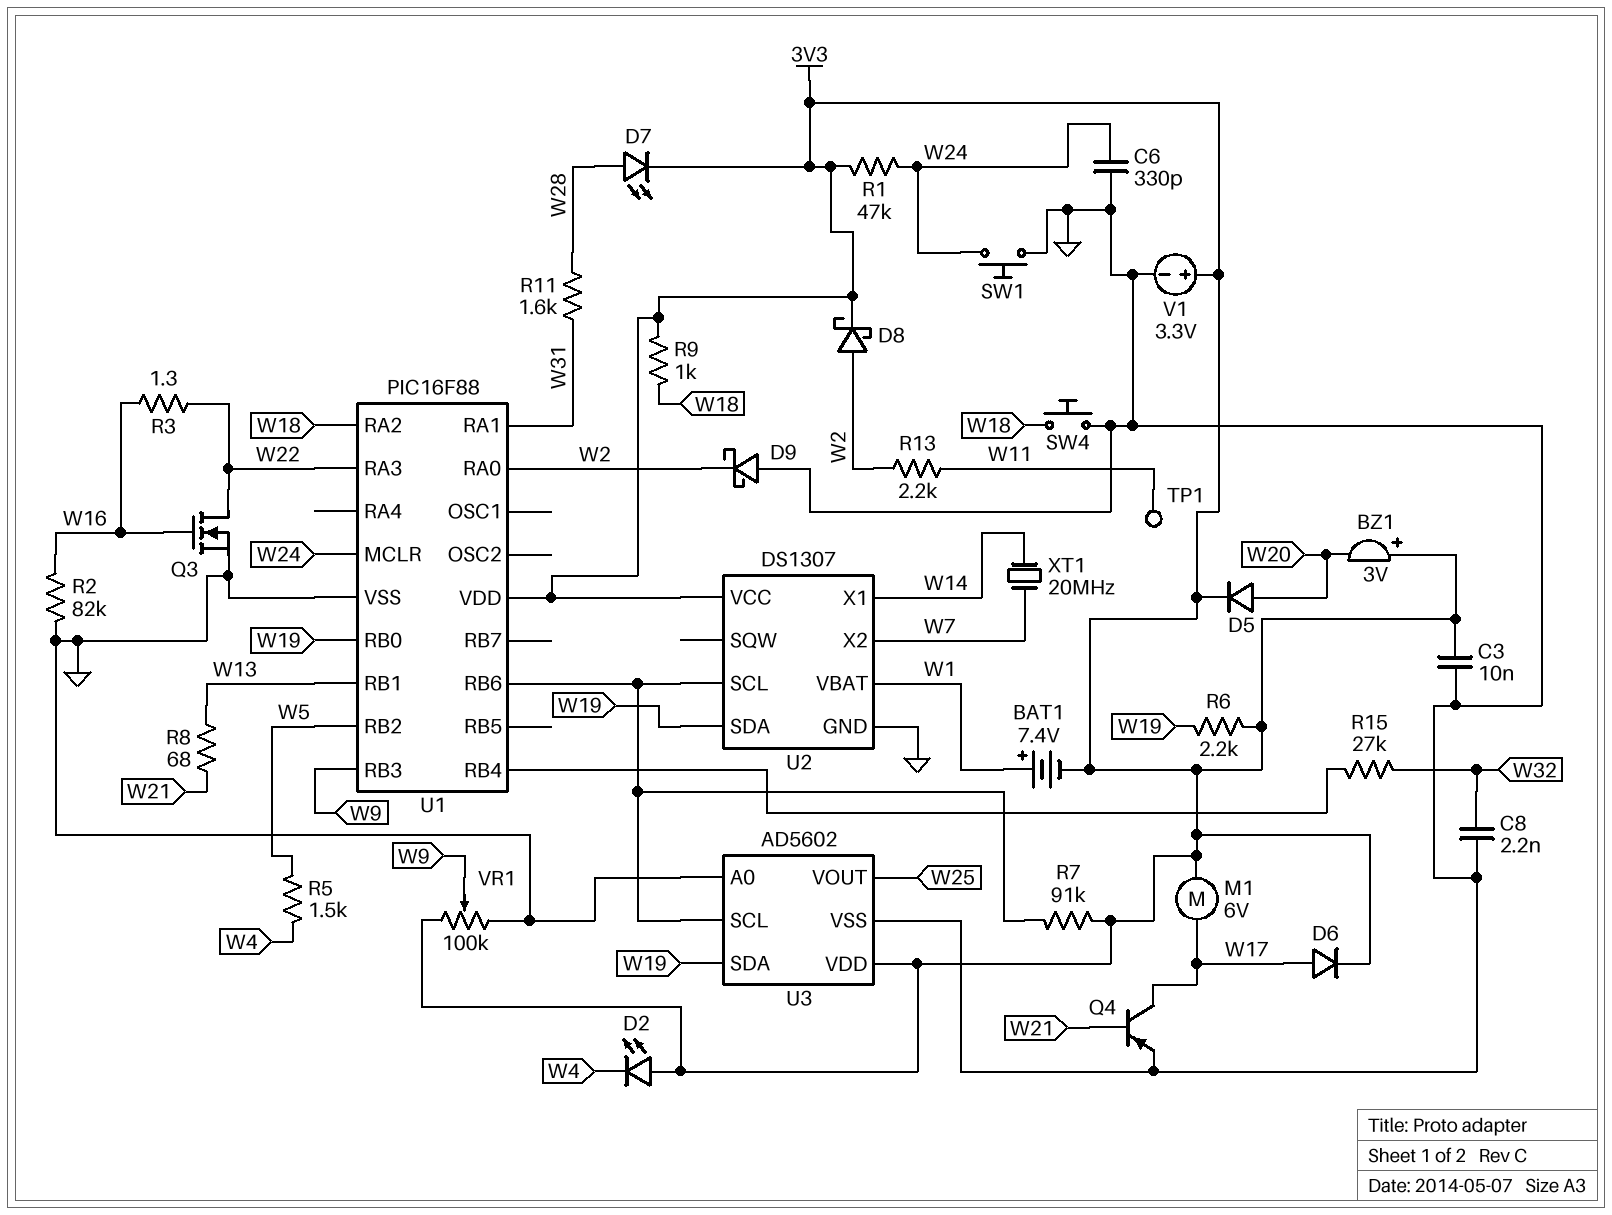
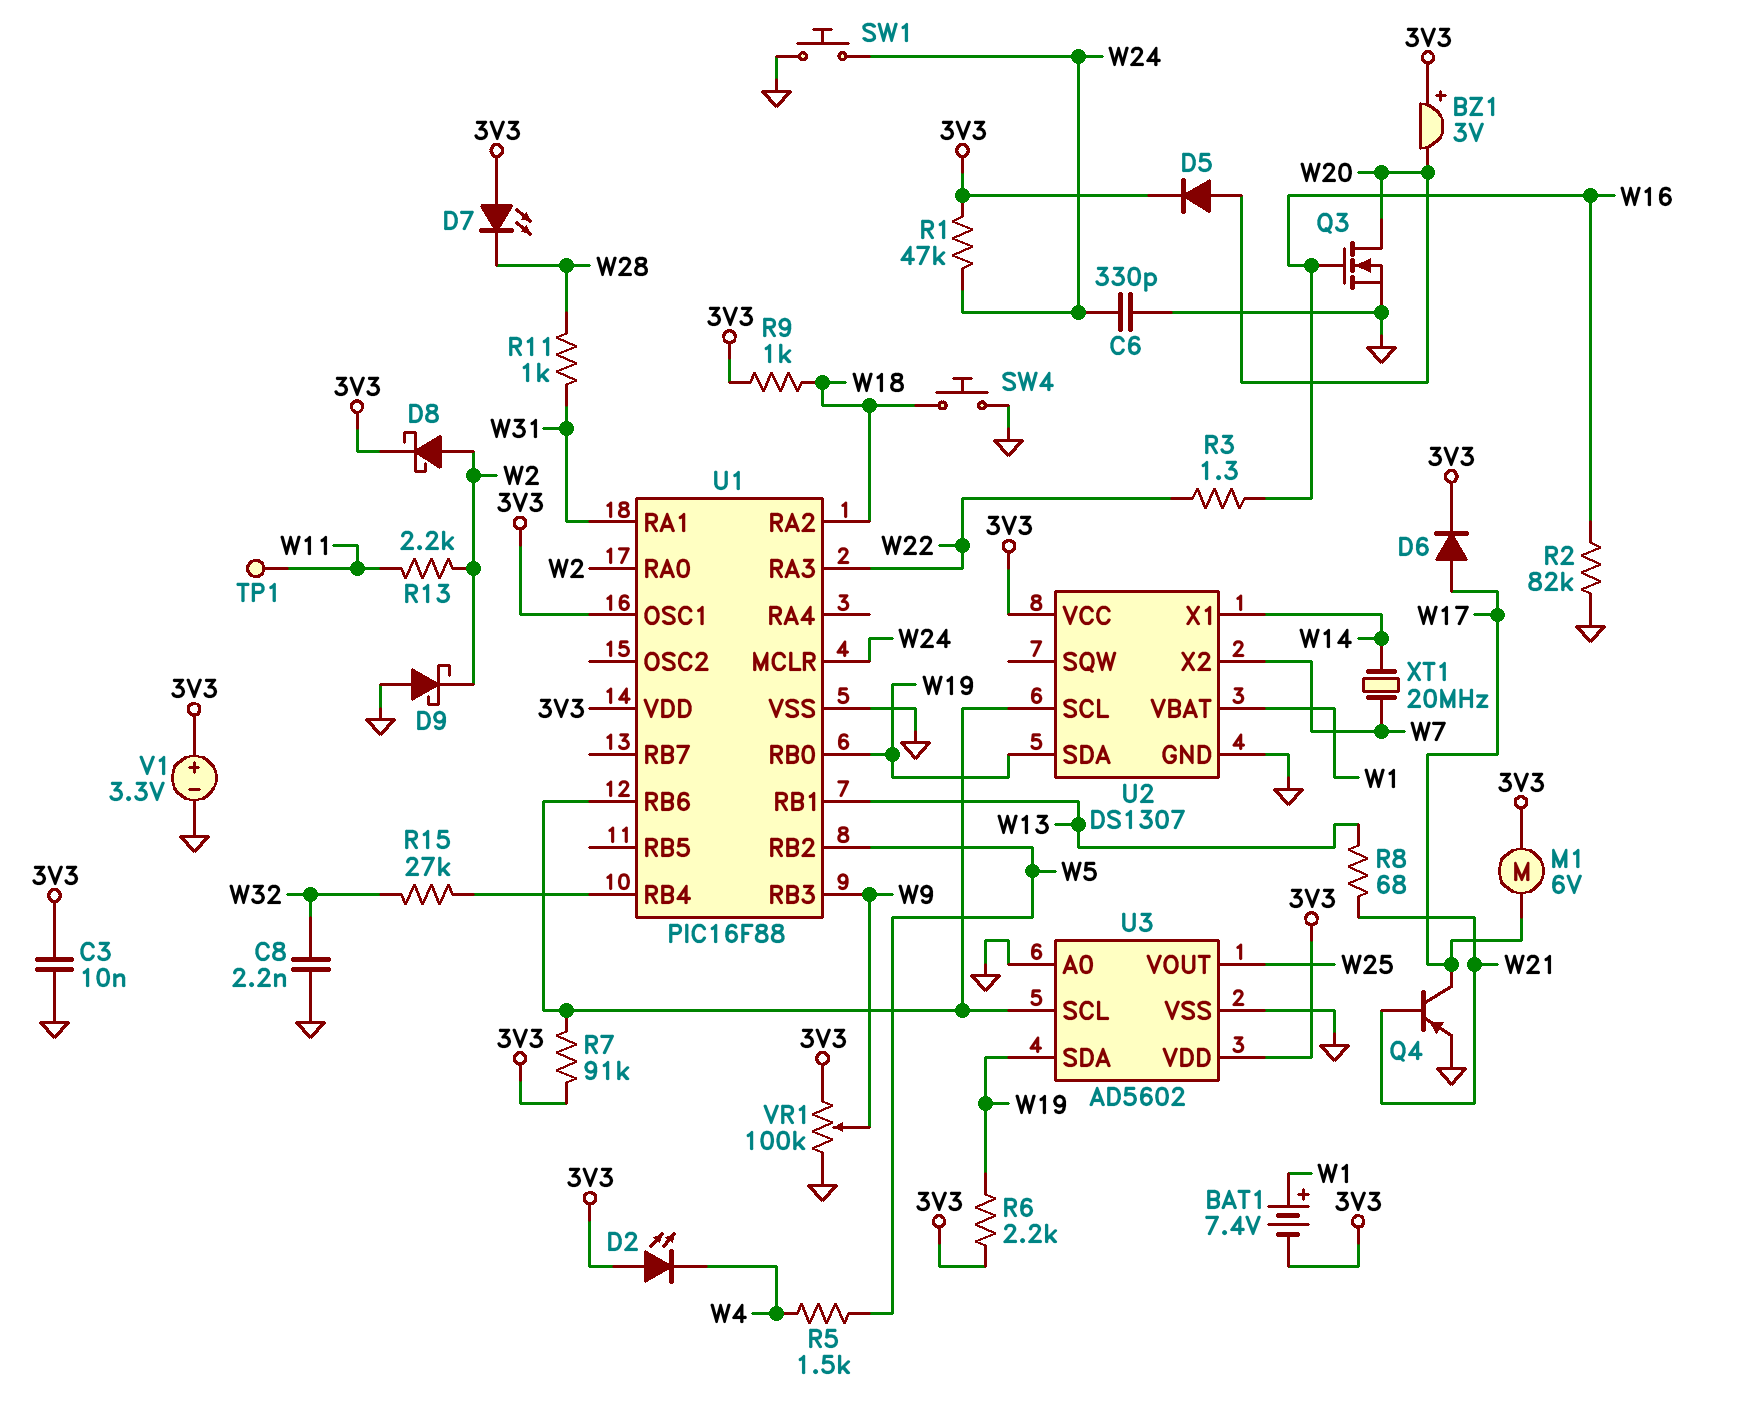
D7: LED (A W28, K 3V3) -> LED (A 3V3, K W28)
Q3: NMOS (G W16, D W22, S GND) -> NMOS (G W16, D W20, S GND)
R11: 1.6k (W28, W31) -> 1k (W28, W31)
U1 pin OSC1: none -> 3V3

